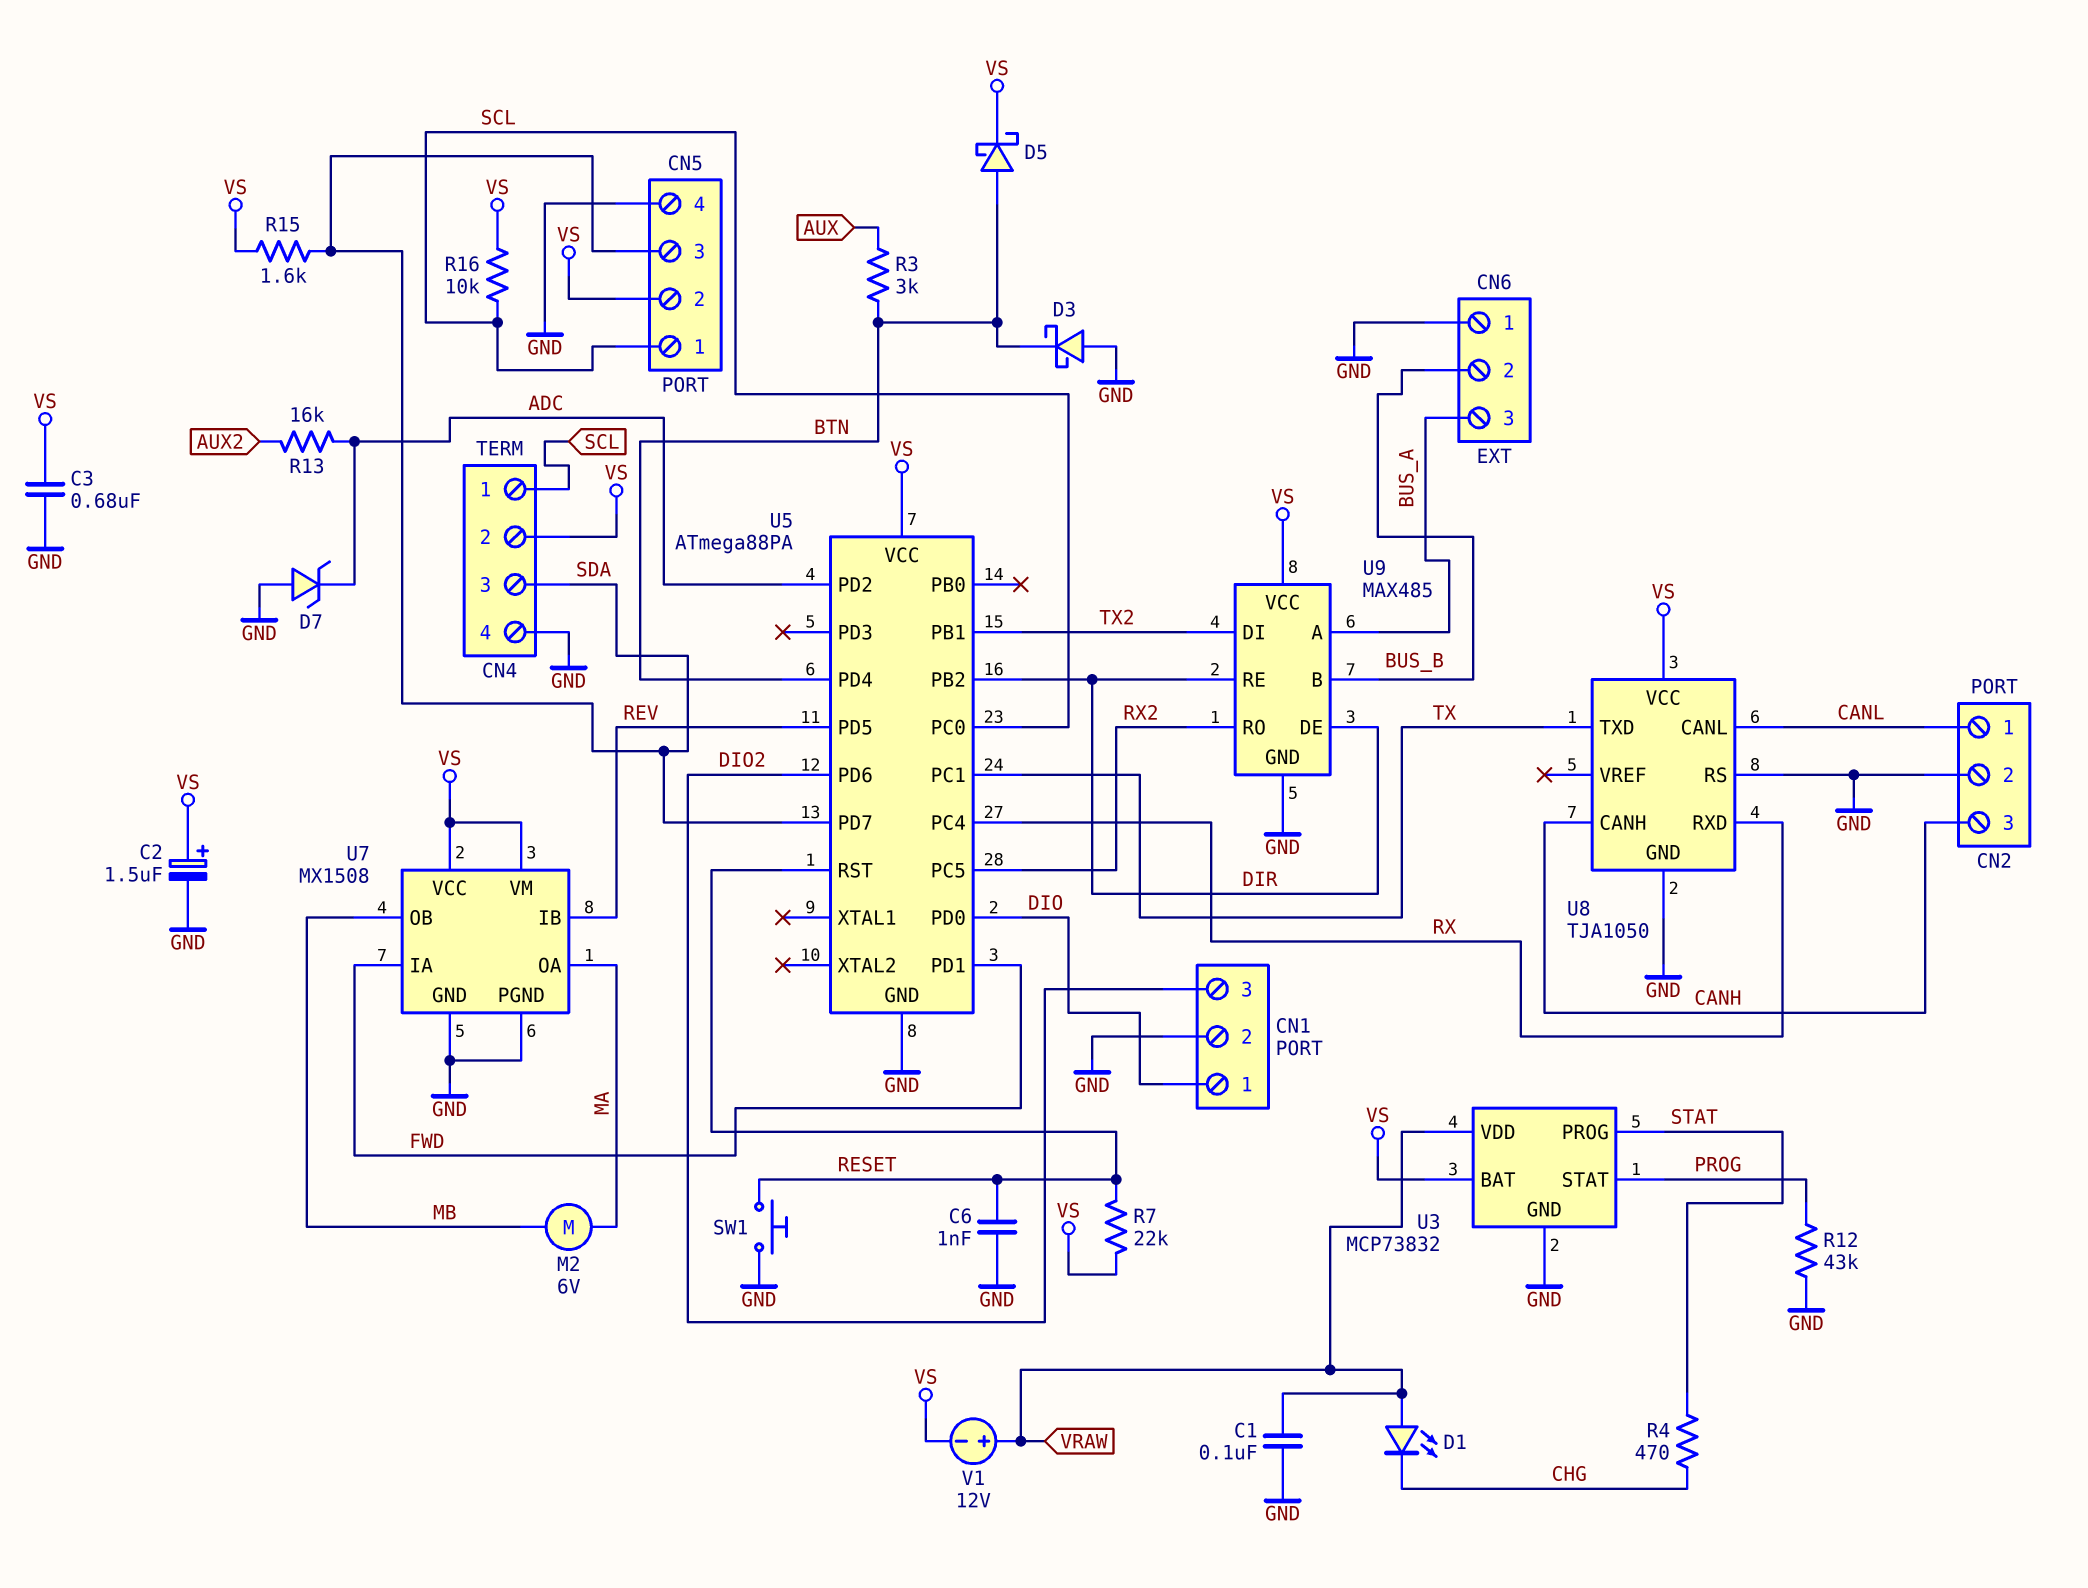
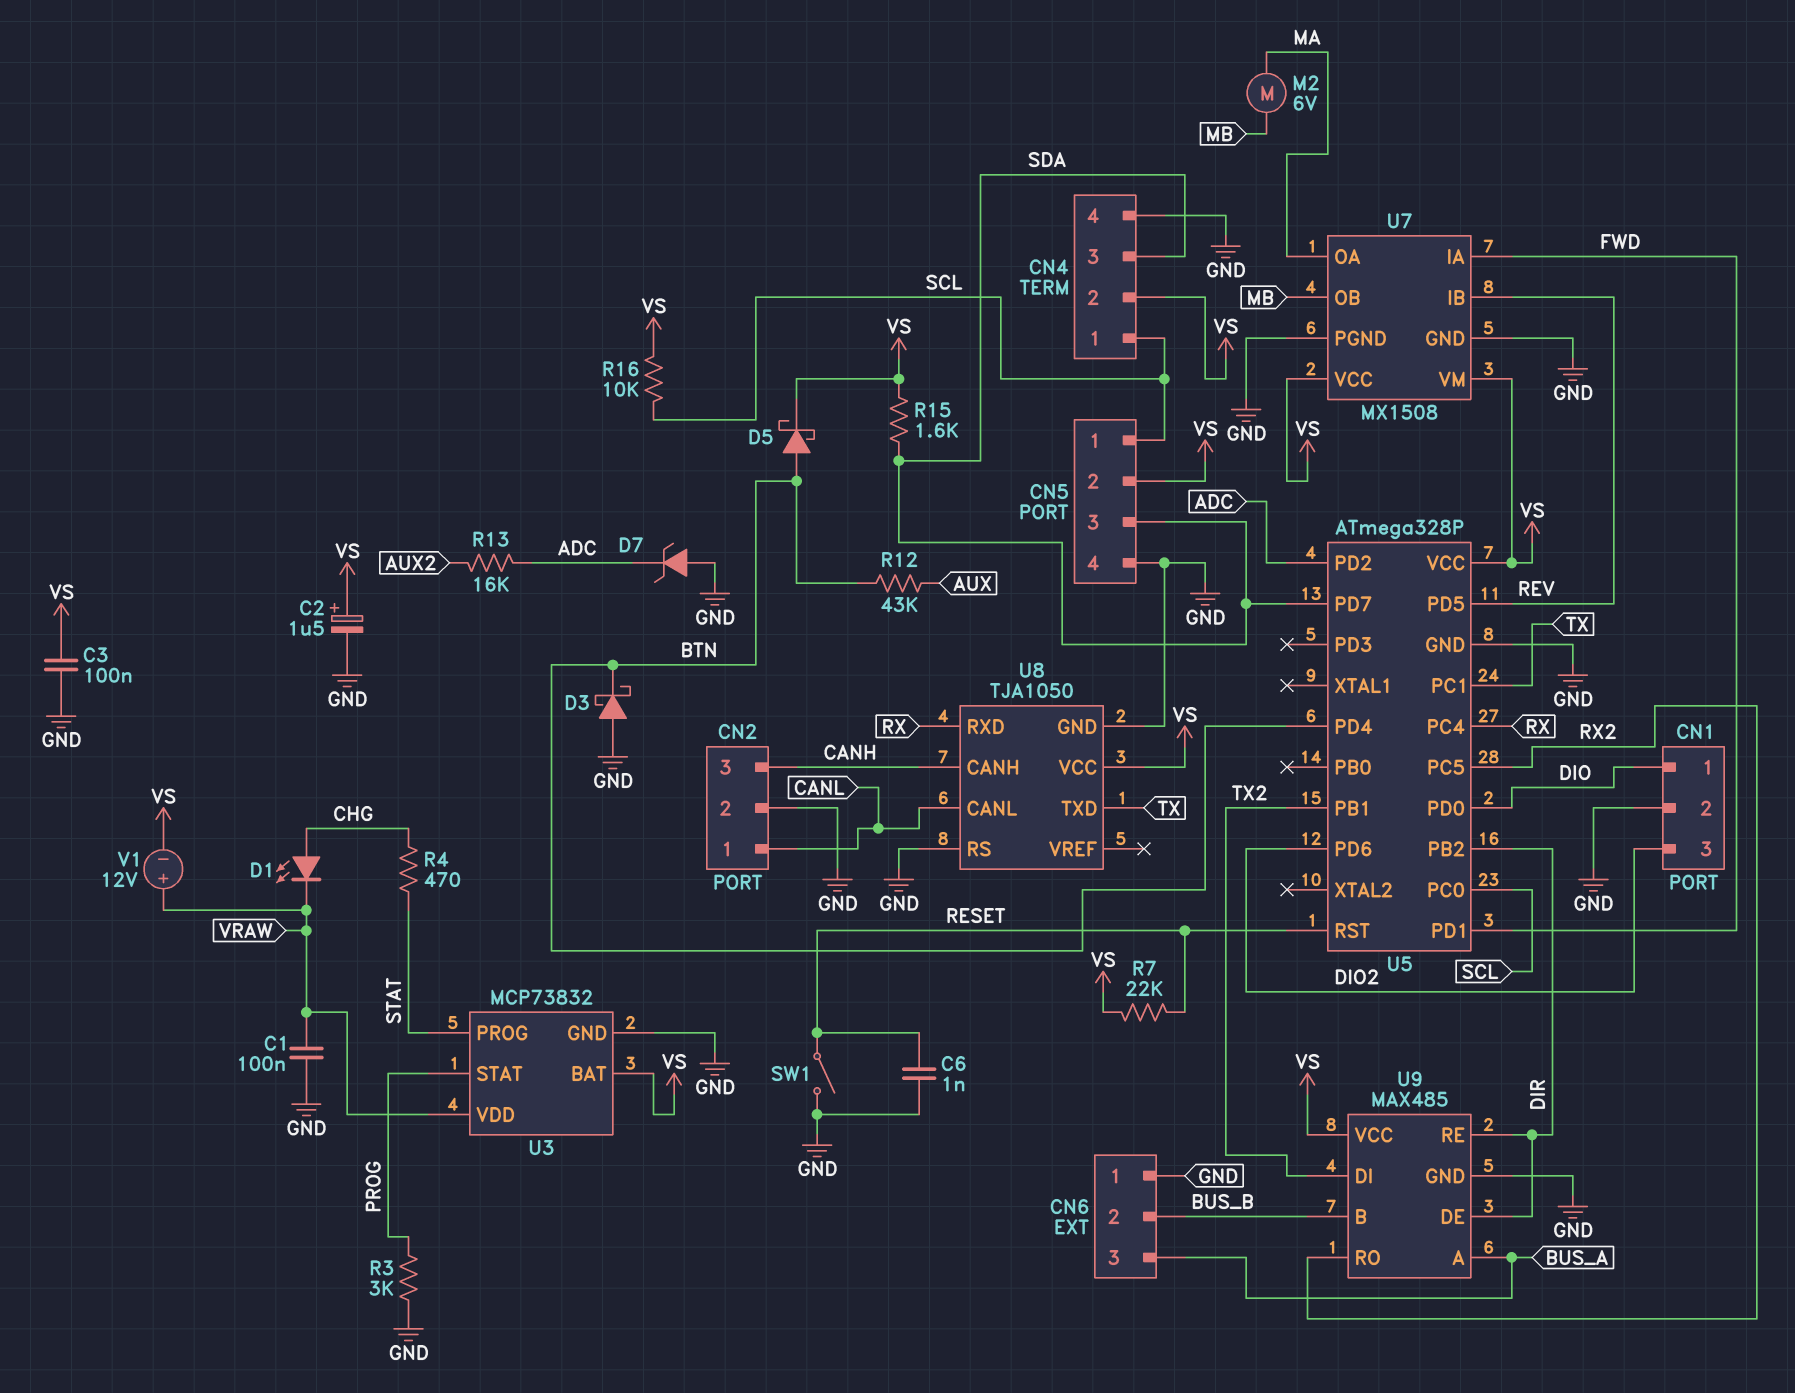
C3: 680nF (GND, VS) -> 100nF (GND, VS)
D1: LED (A VRAW, K CHG) -> LED (A CHG, K VRAW)
R3: 3k (AUX, BTN) -> 3k (GND, PROG)
R12: 43k (GND, PROG) -> 43k (AUX, BTN)
SW1: button (GND, RESET) -> switch (GND, RESET)
U5: ATmega88PA -> ATmega328P

